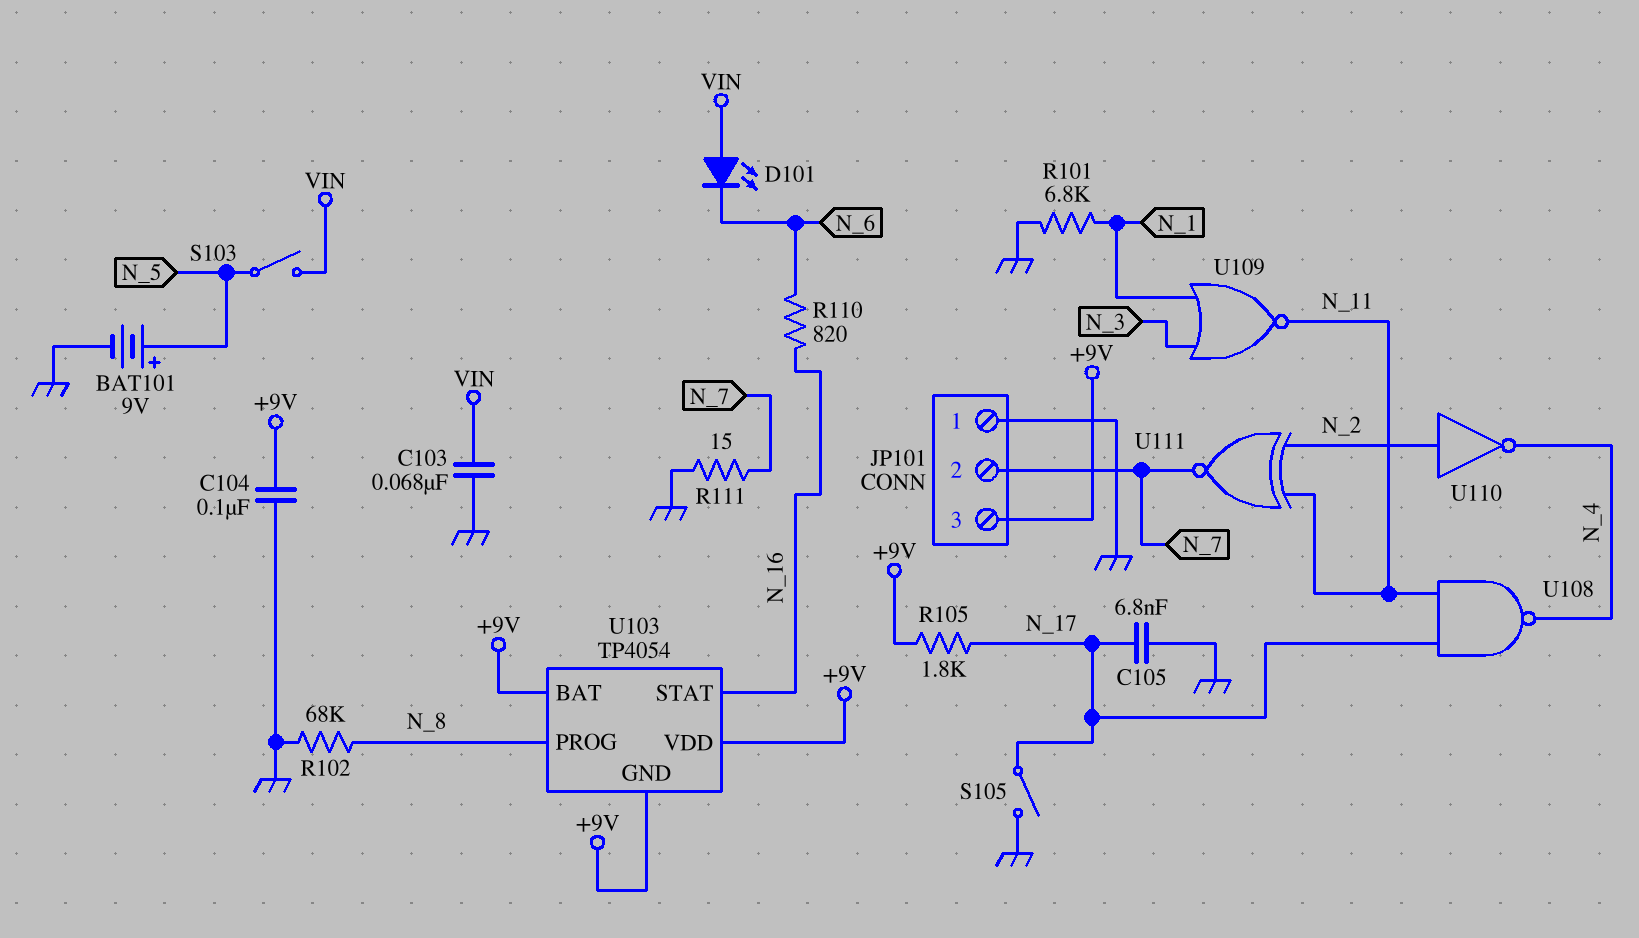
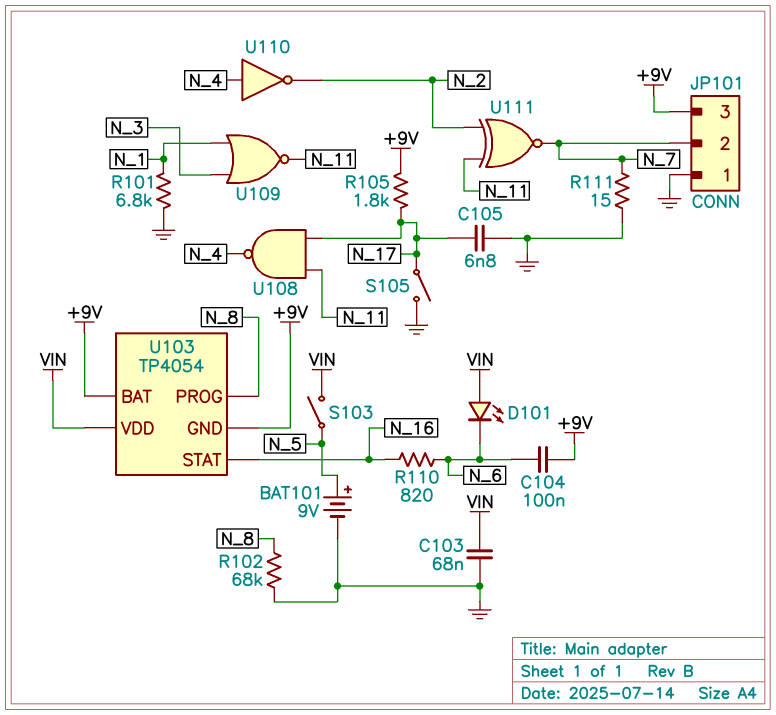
C104: 100nF (+9V, GND) -> 100nF (+9V, N_6)
U103 pin VDD: +9V -> VIN
U110: NOT (in N_2, out N_4) -> NOT (in N_4, out N_2)

